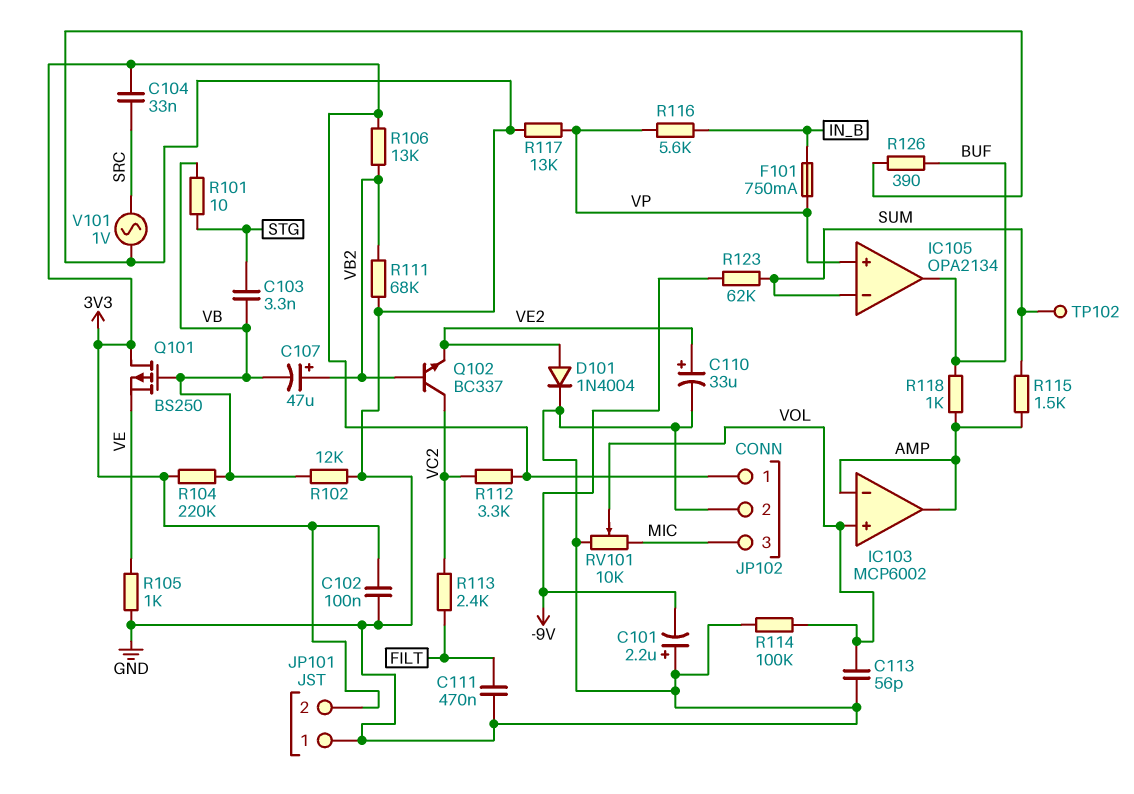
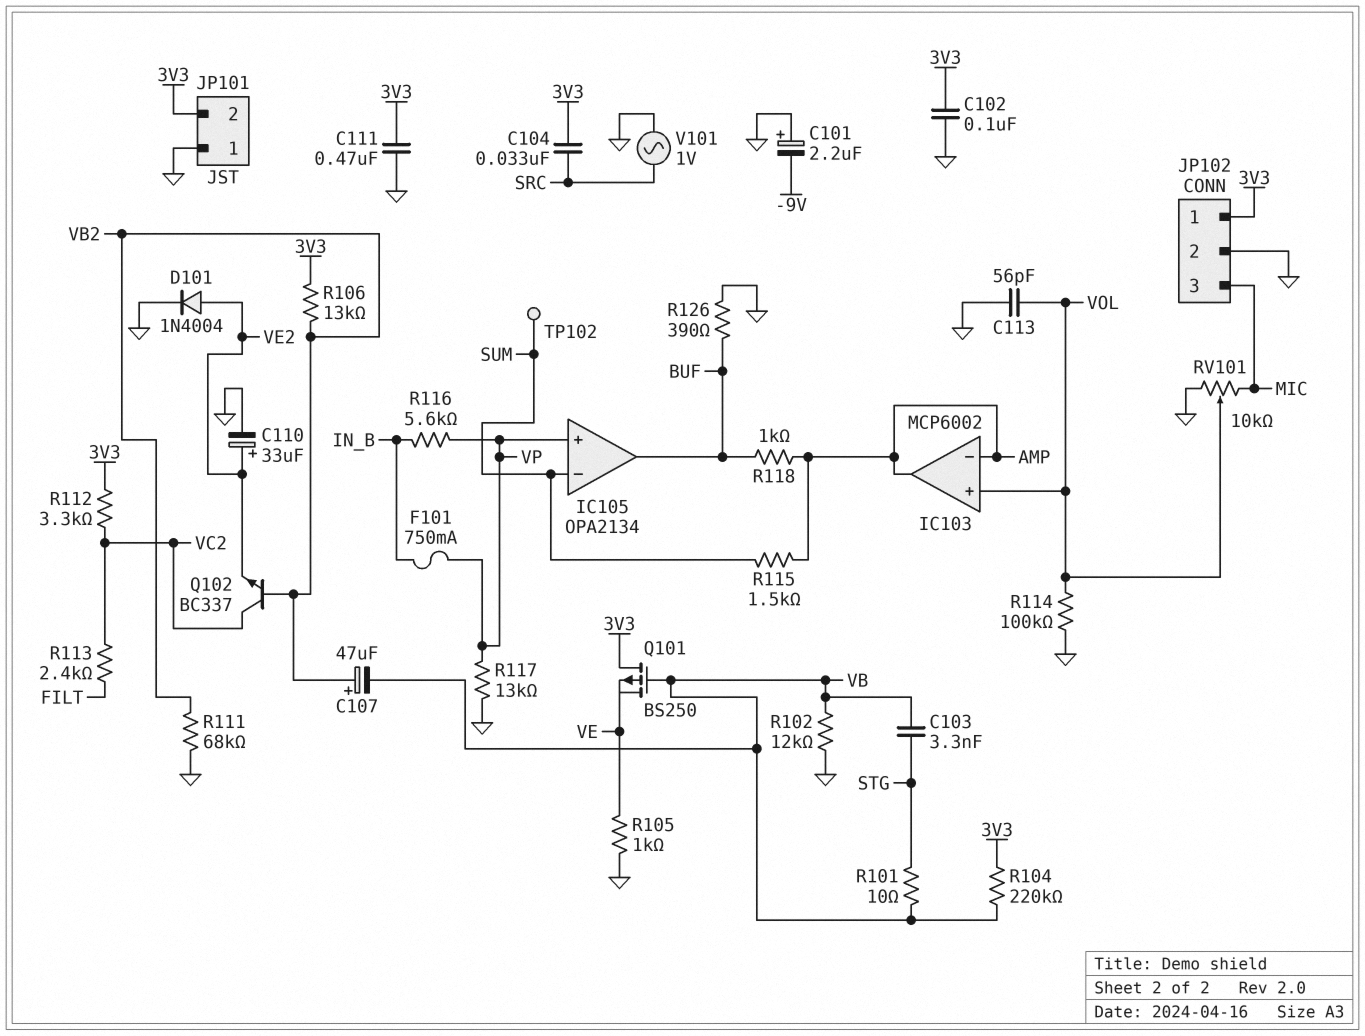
C111: 470nF (FILT, GND) -> 470nF (3V3, GND)
R123: 62k (-9V, SUM) -> none

